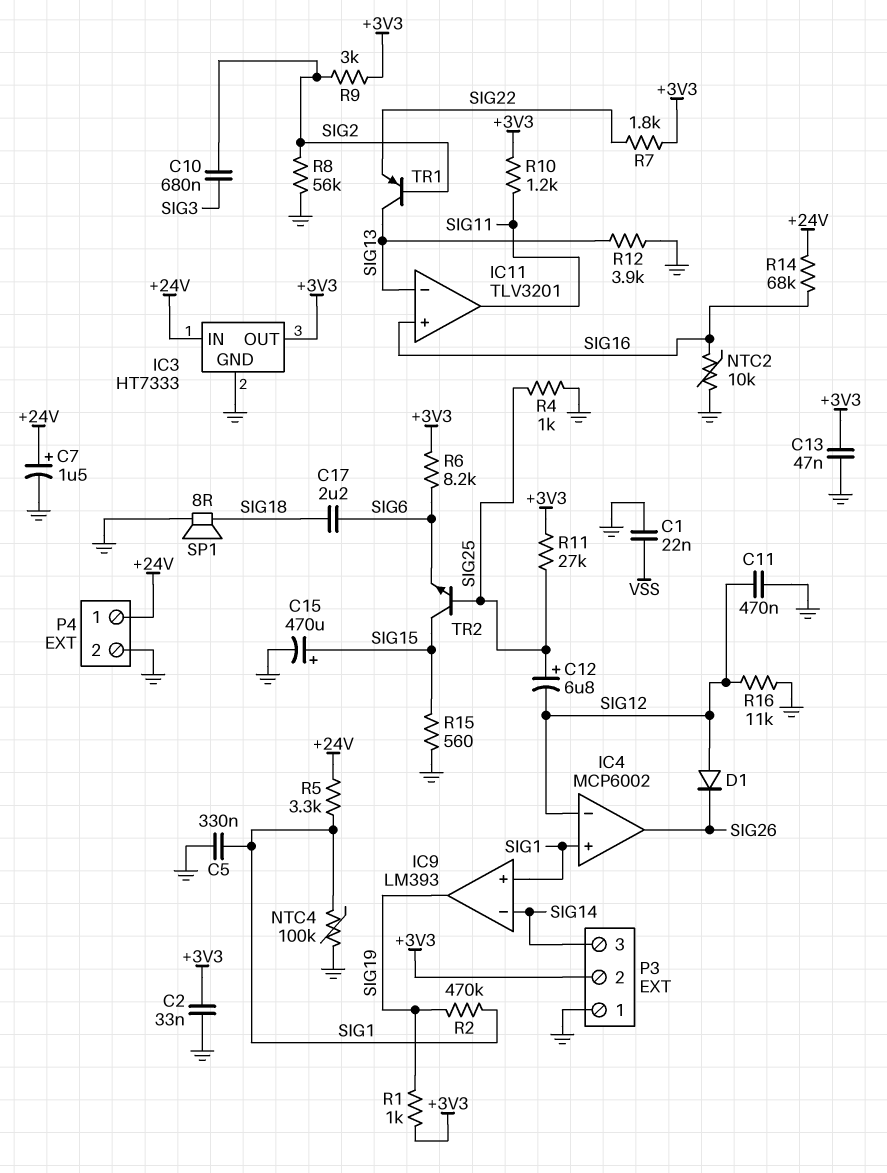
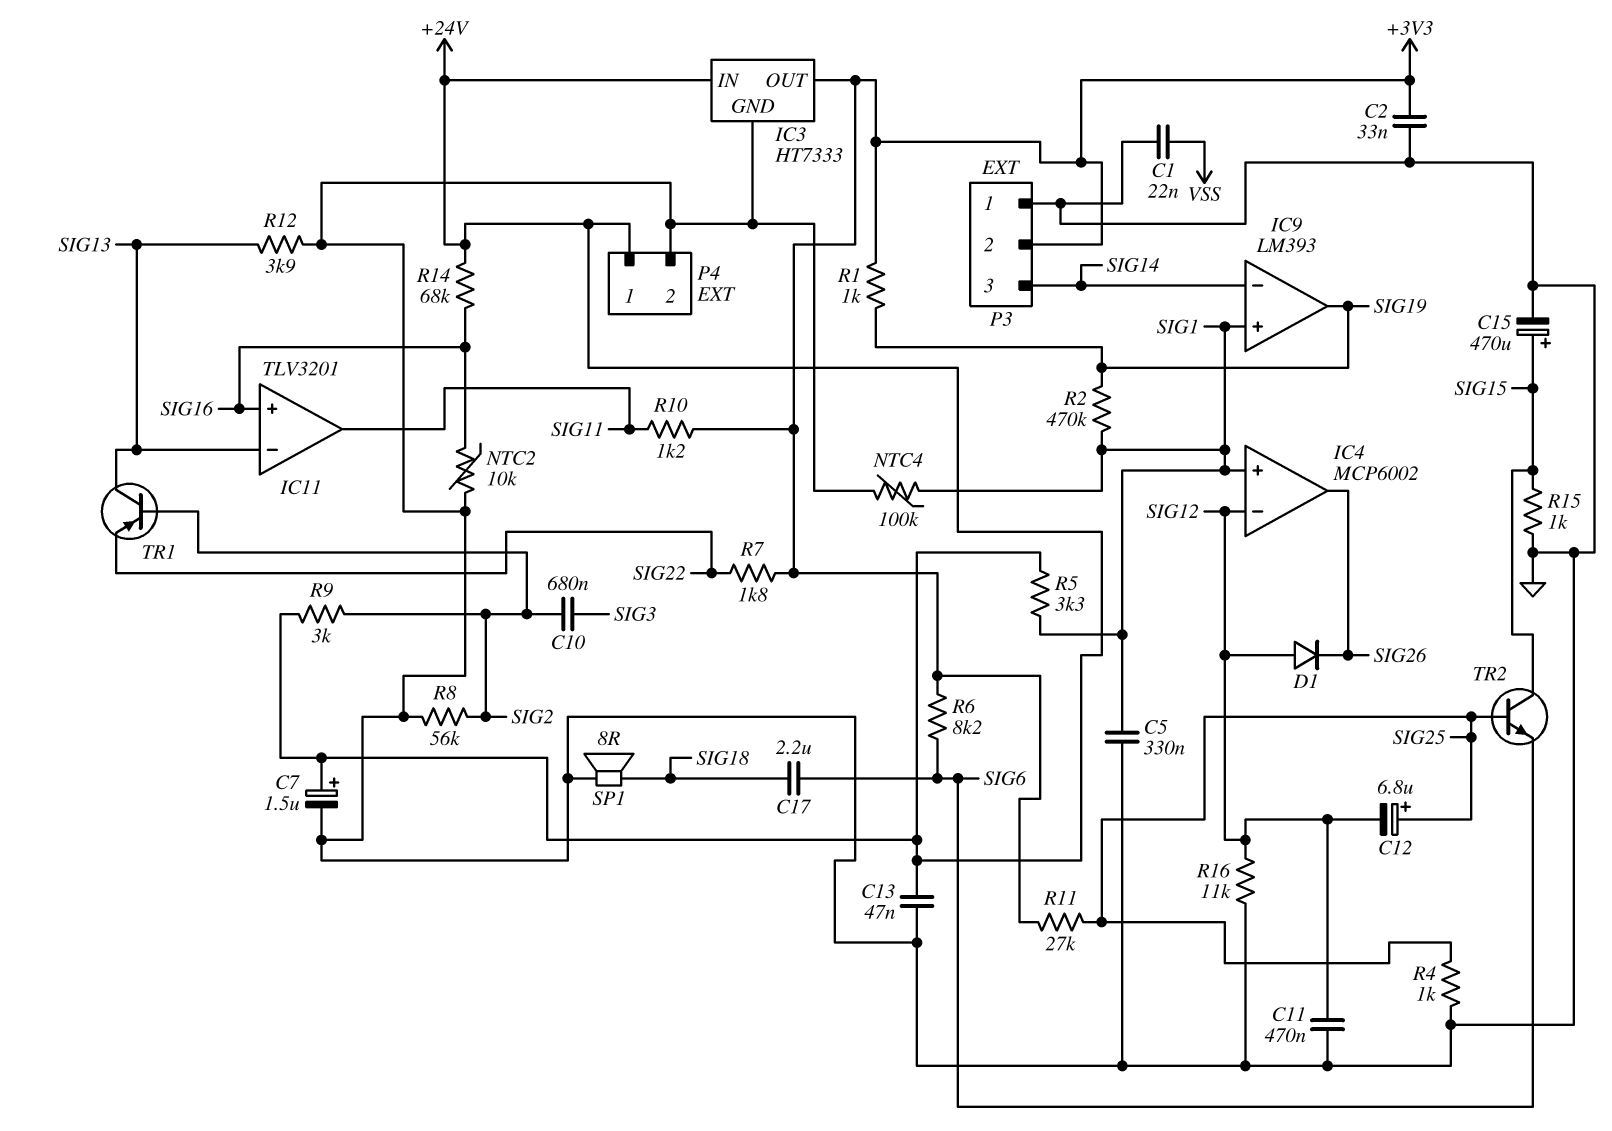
C13: 47nF (+3V3, GND) -> 47nF (+24V, GND)
R9: 3k (+3V3, SIG2) -> 3k (+24V, SIG2)
R15: 560 (GND, SIG15) -> 1k (GND, SIG15)

